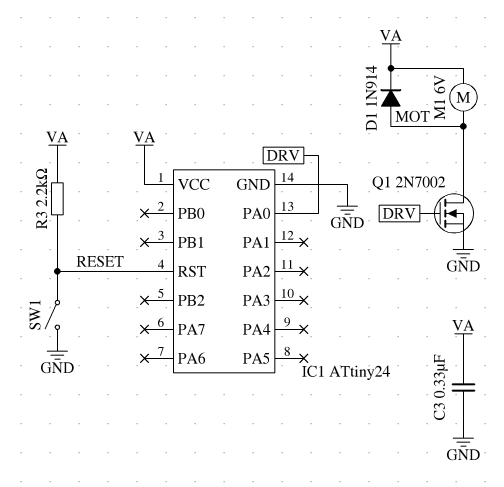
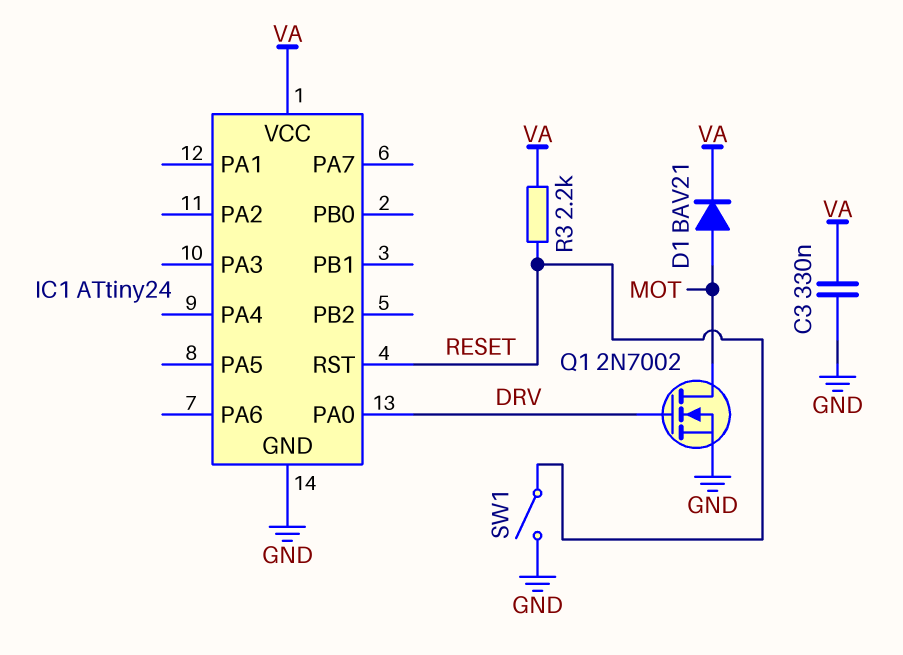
D1: diode 1N914 (A MOT, K VA) -> diode BAV21 (A MOT, K VA)
M1: motor 6V (MOT, VA) -> none

